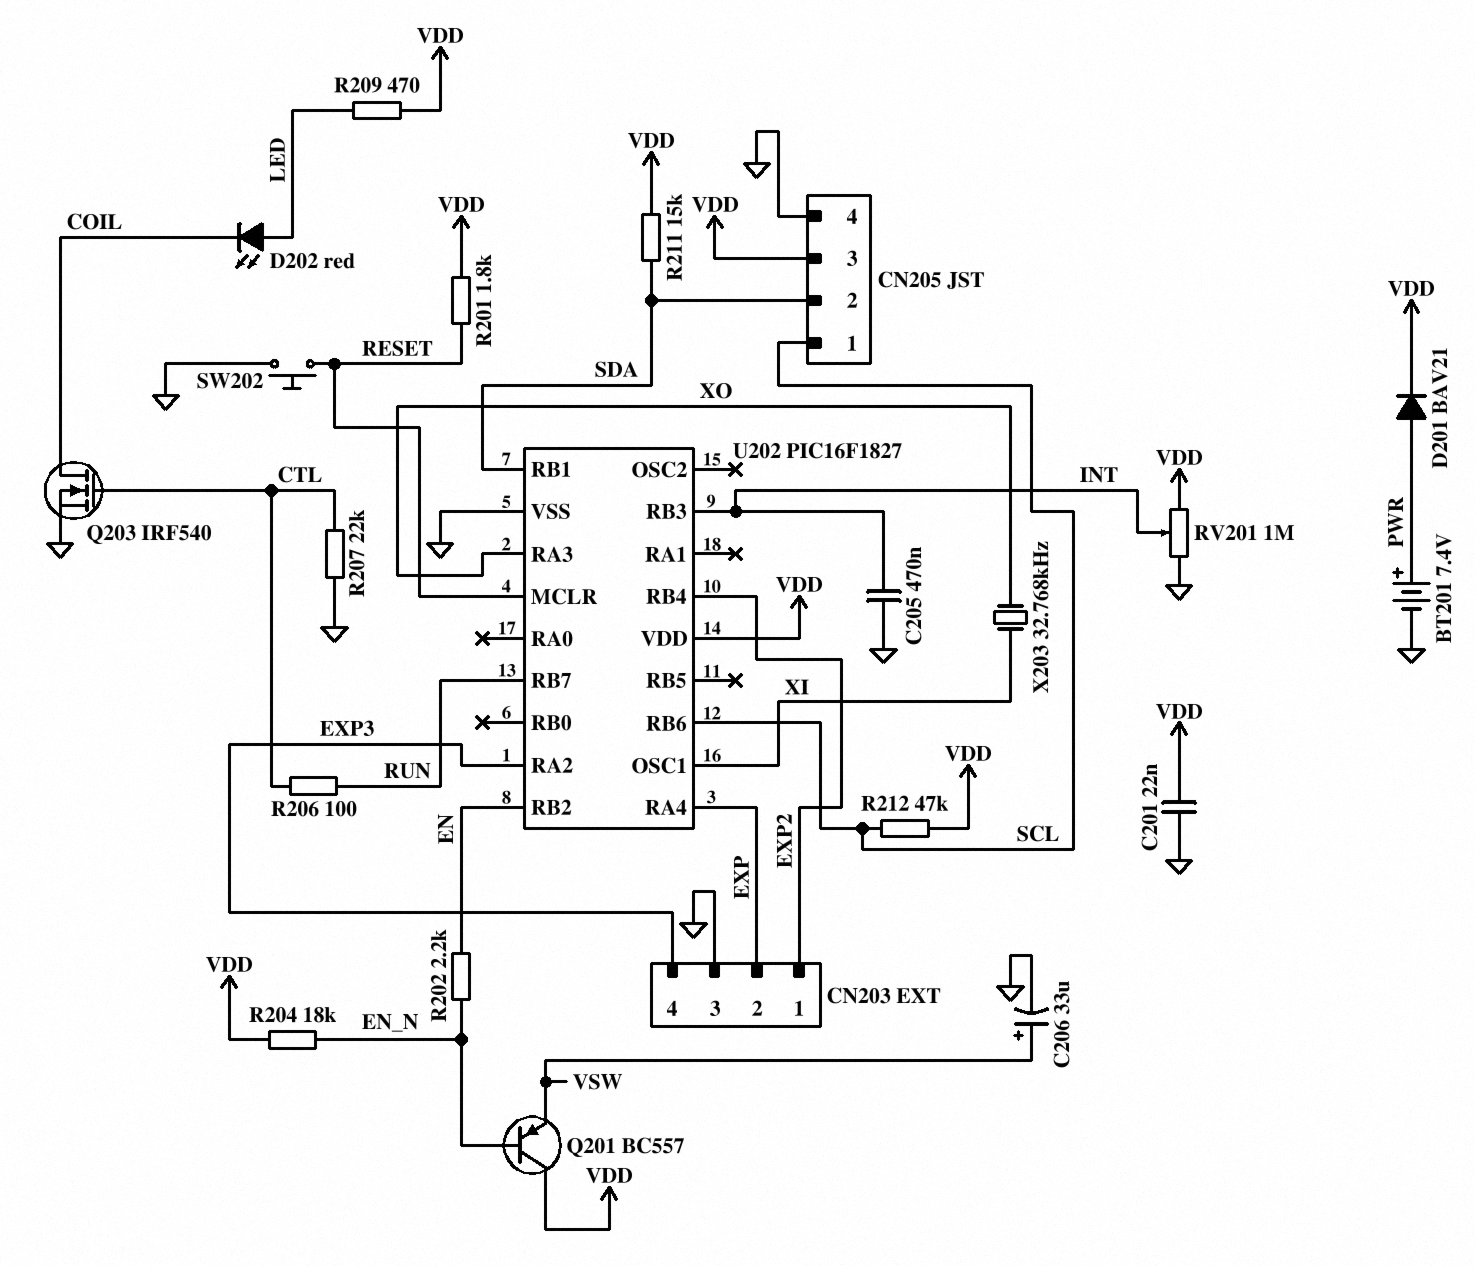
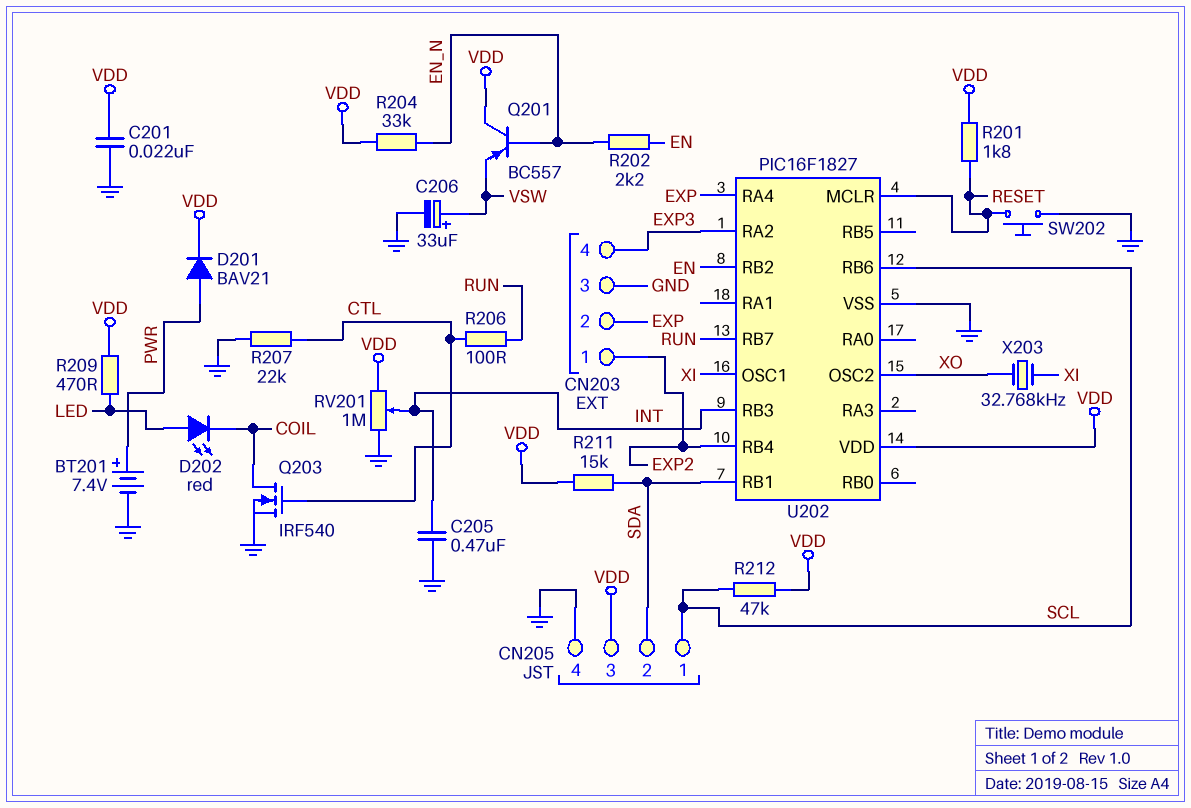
R204: 18k (EN_N, VDD) -> 33k (EN_N, VDD)
U202 pin OSC2: none -> XO
U202 pin RA3: XO -> none

